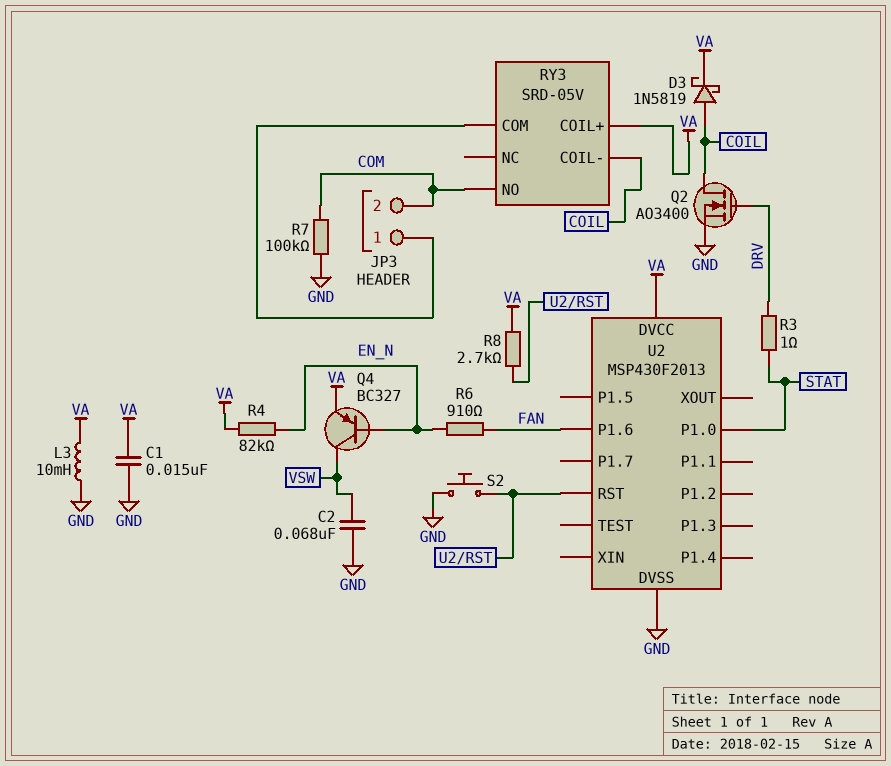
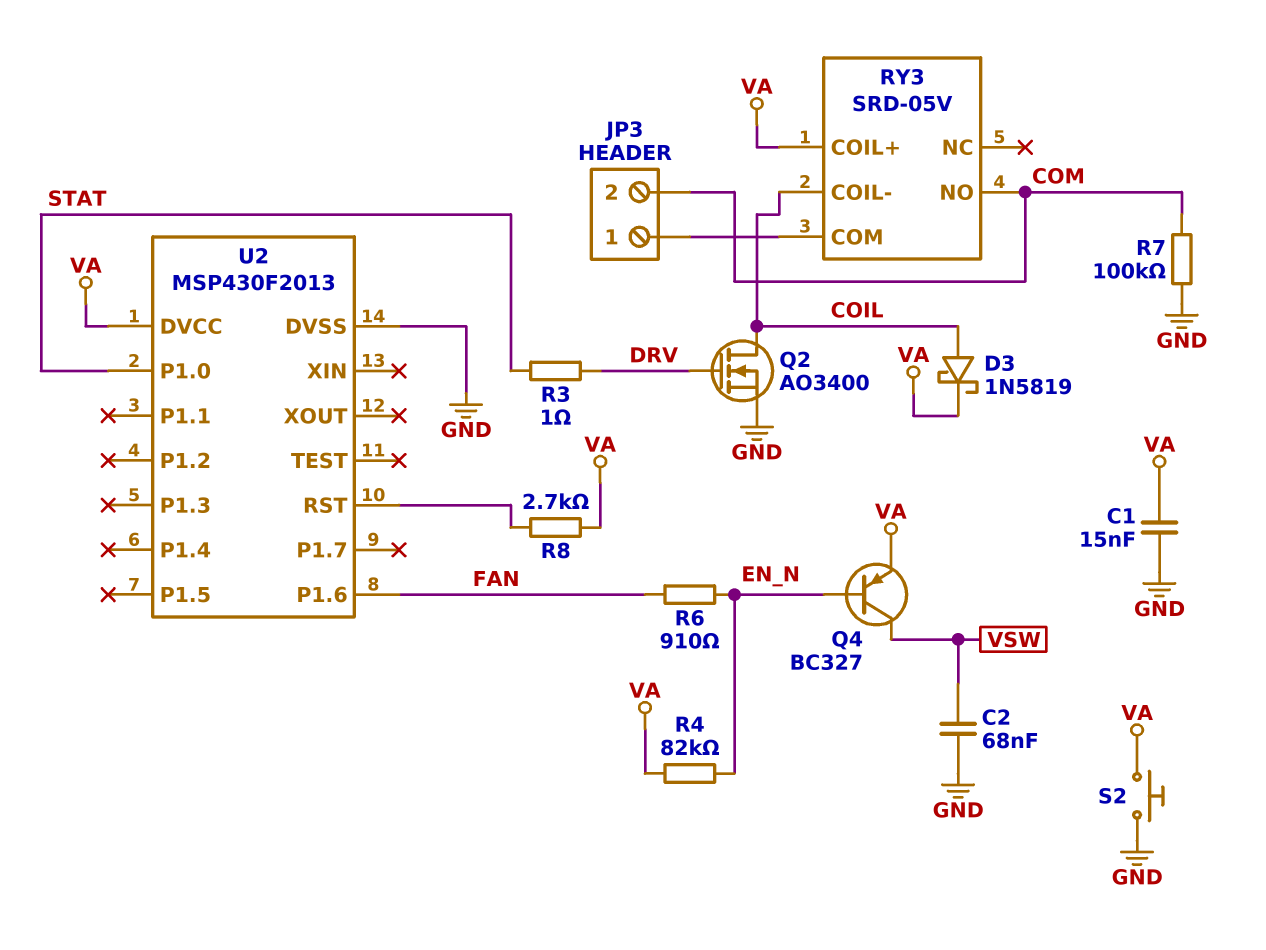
L3: 10mH (GND, VA) -> none
S2: button (GND, U2/RST) -> button (GND, VA)

